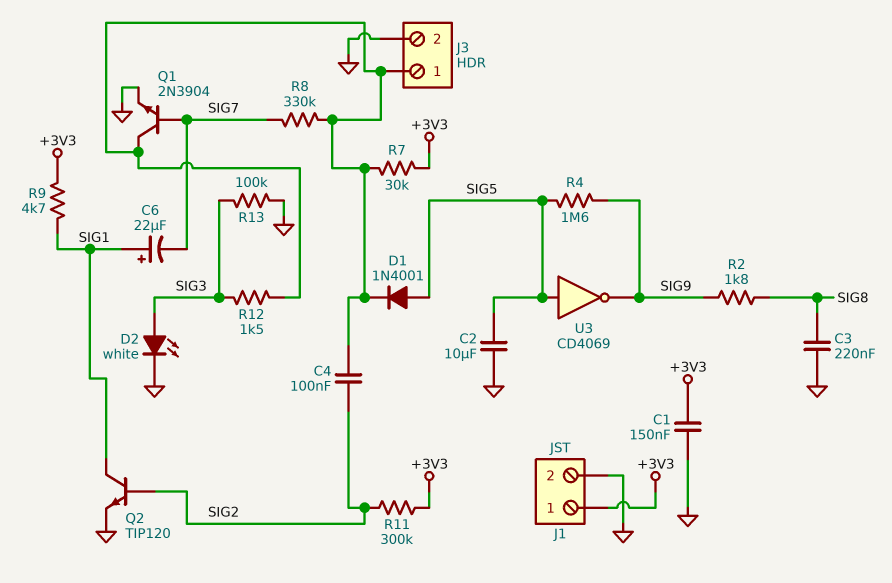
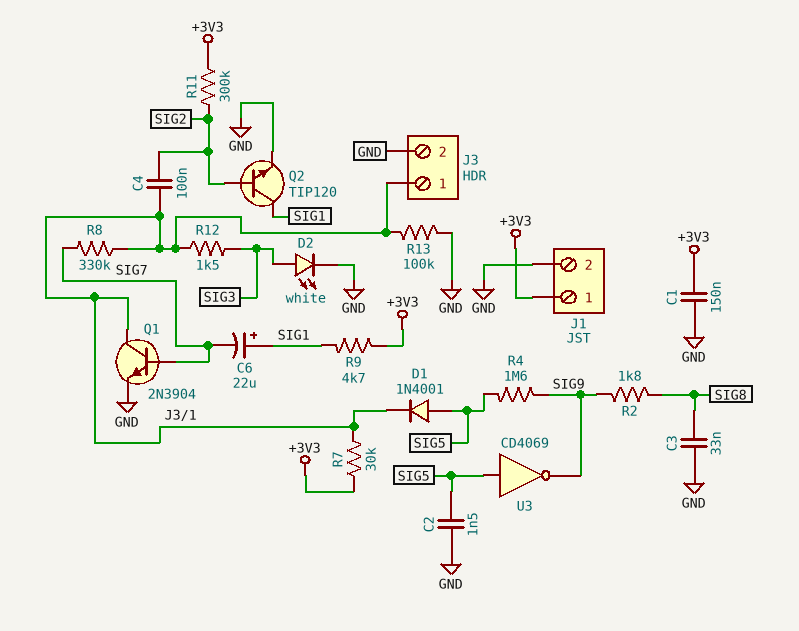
C2: 10uF (GND, SIG5) -> 1.5nF (GND, SIG5)
C3: 220nF (GND, SIG8) -> 33nF (GND, SIG8)
R13: 100k (GND, SIG3) -> 100k (GND, J3/1)

